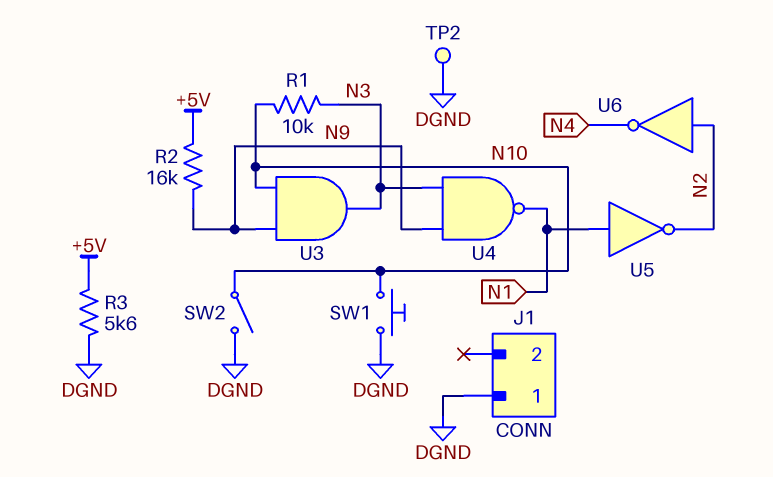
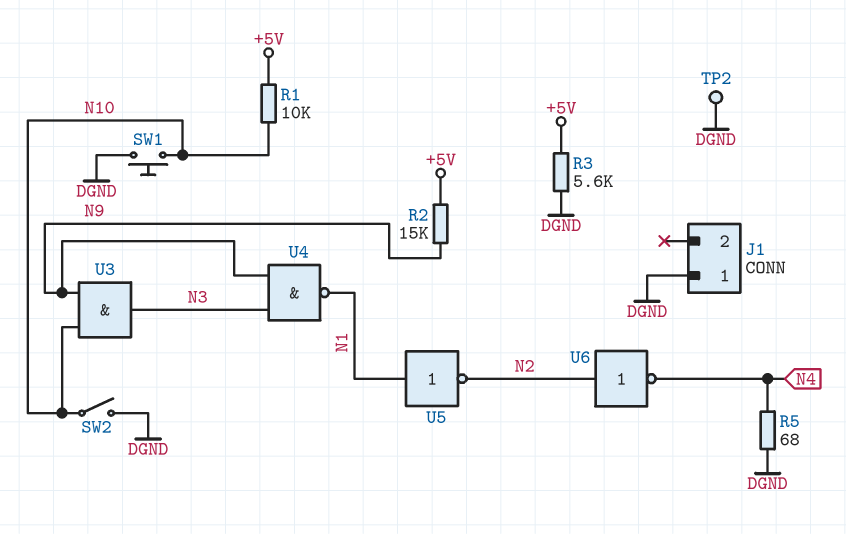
R1: 10k (N3, N10) -> 10k (+5V, N10)
R2: 16k (+5V, N9) -> 15k (+5V, N9)
R5: none -> 68 (DGND, N4)

